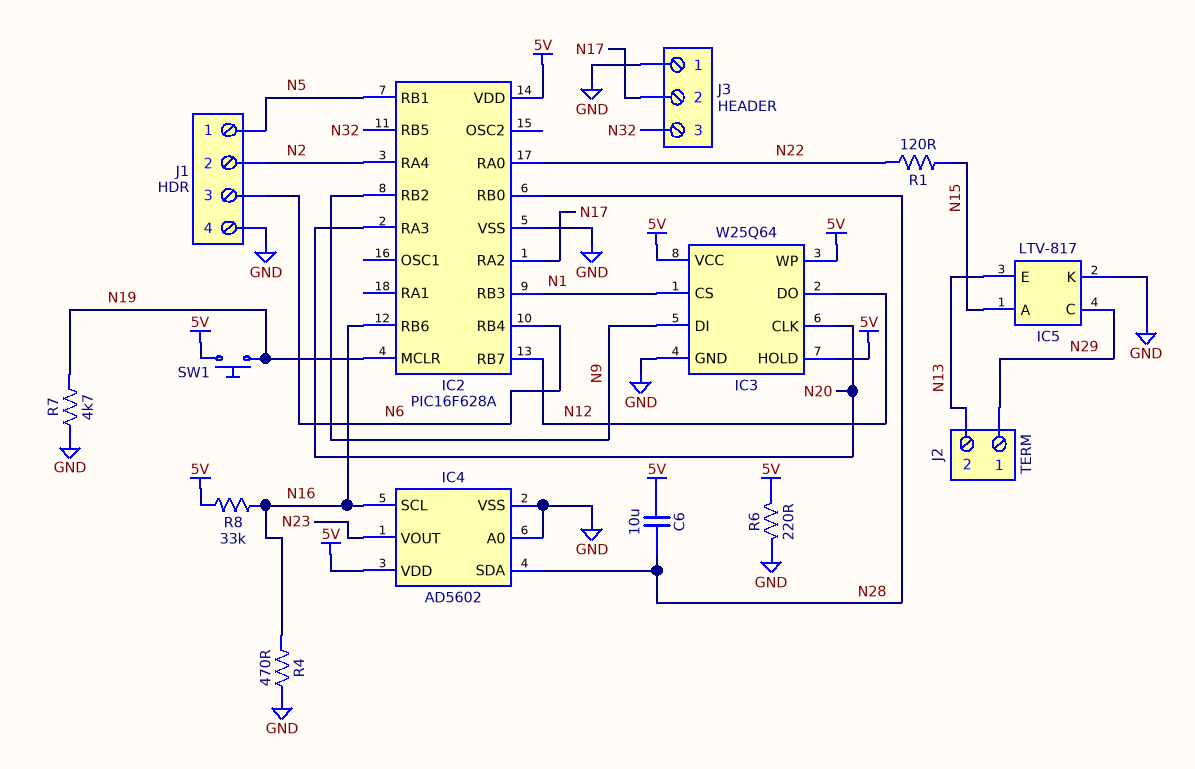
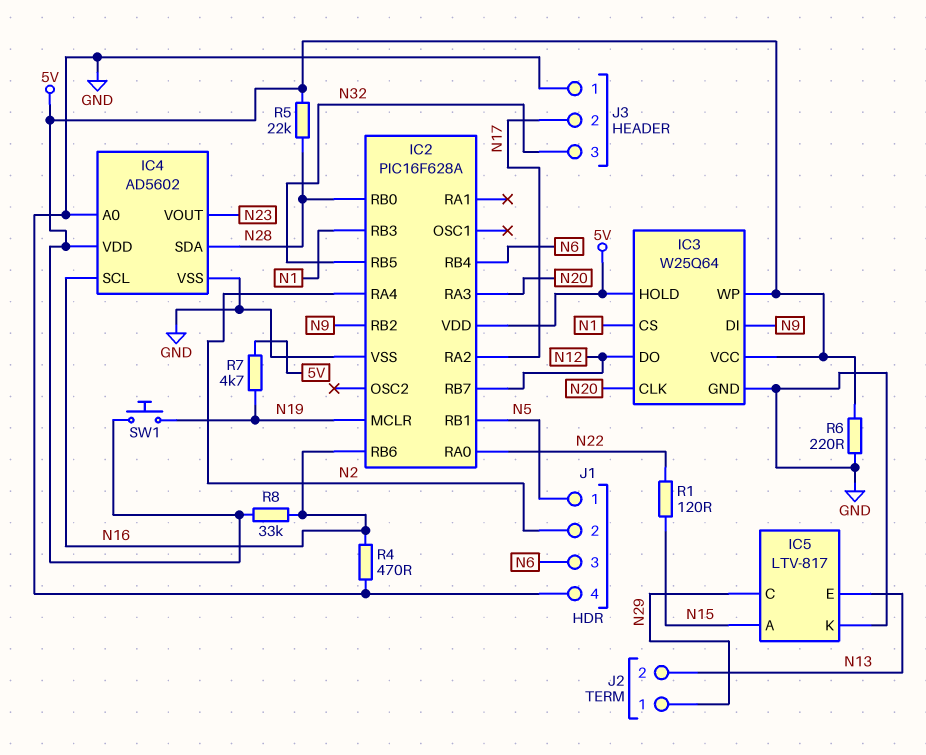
C6: 10uF (5V, N28) -> none
R5: none -> 22k (5V, N28)
R7: 4.7k (GND, N19) -> 4.7k (5V, N19)

